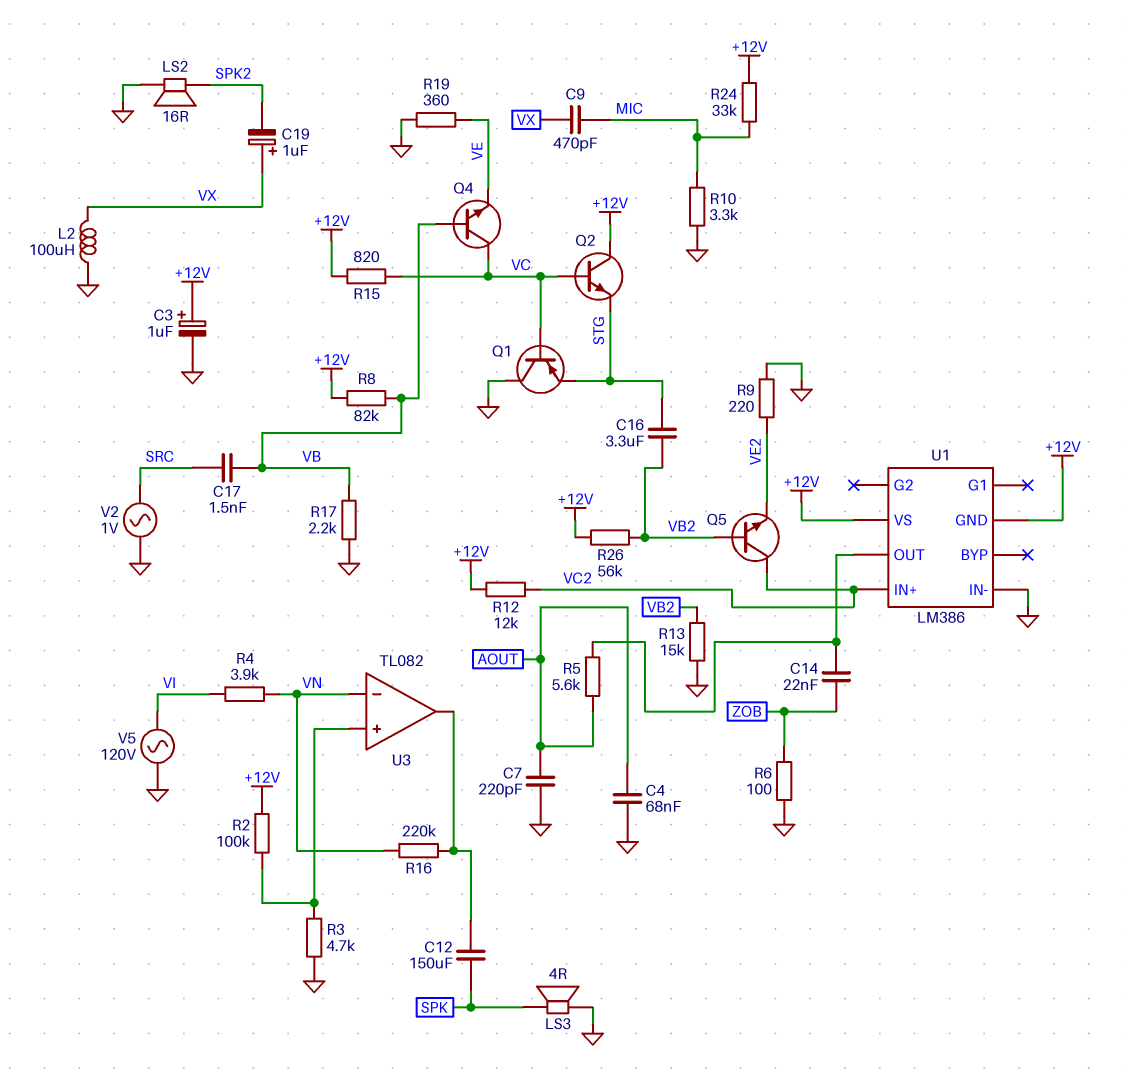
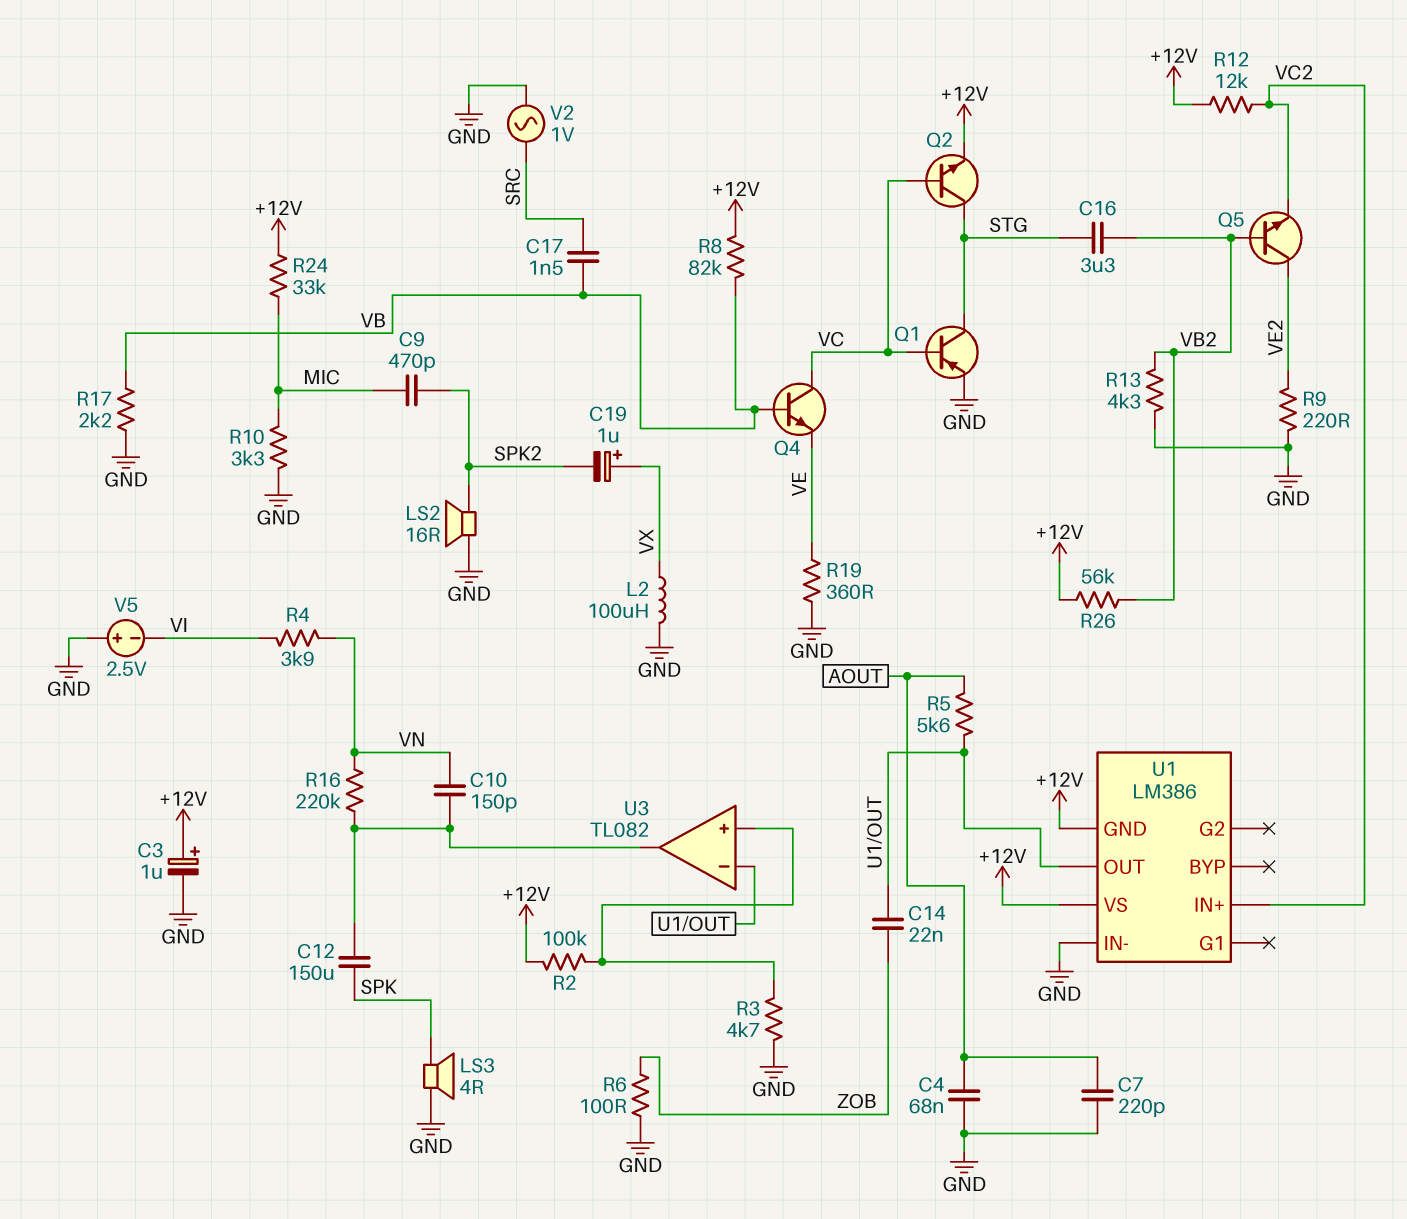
C9: 470pF (MIC, VX) -> 470pF (MIC, SPK2)
C10: none -> 150pF (U3/out, VN)
Q1: PNP (B VC, C GND, E STG) -> PNP (B VC, C STG, E GND)
Q2: NPN (B VC, C +12V, E STG) -> NPN (B VC, C STG, E +12V)
Q5: NPN (B VB2, C VC2, E VE2) -> NPN (B VB2, C VE2, E VC2)
R13: 15k (GND, VB2) -> 4.3k (GND, VB2)
R15: 820 (+12V, VC) -> none
U3 pin in-: VN -> U1/OUT
V5: AC 120V (GND, VI) -> 2.5V (plus GND, minus VI)

